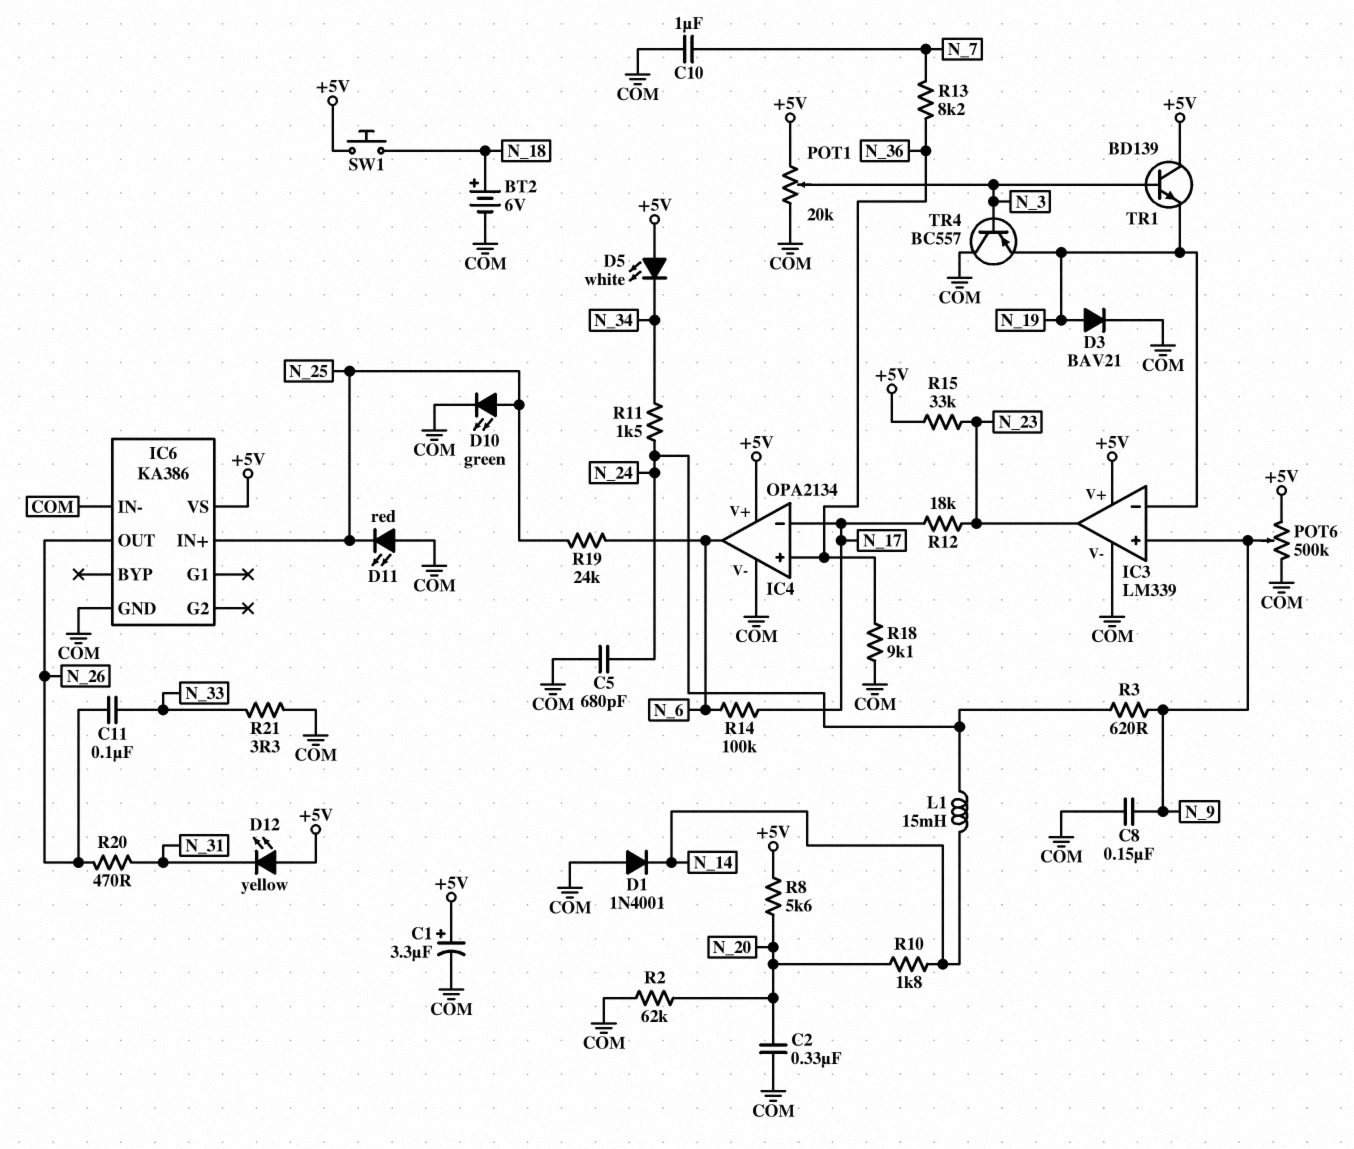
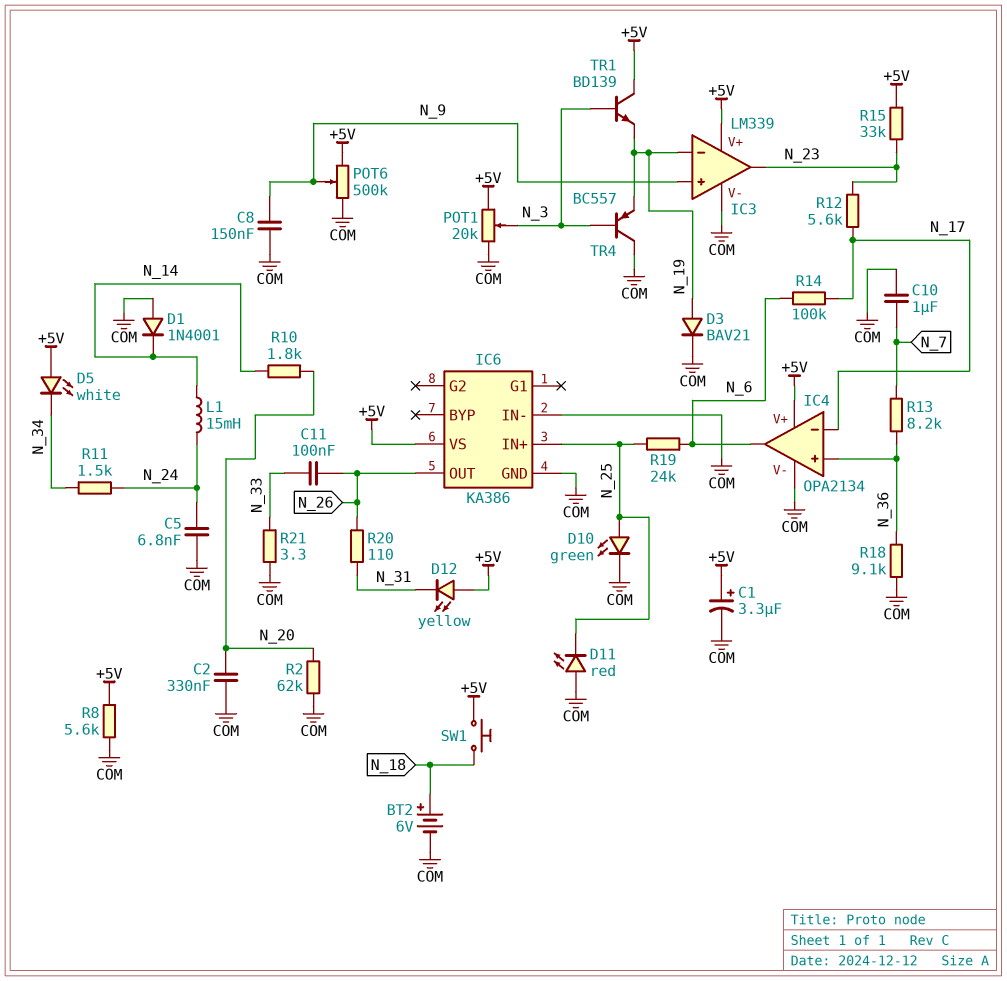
C5: 680pF (COM, N_24) -> 6.8nF (COM, N_24)
R3: 620 (N_9, N_24) -> none
R8: 5.6k (+5V, N_20) -> 5.6k (+5V, COM)
R12: 18k (N_17, N_23) -> 5.6k (N_17, N_23)
R20: 470 (N_26, N_31) -> 110 (N_26, N_31)

